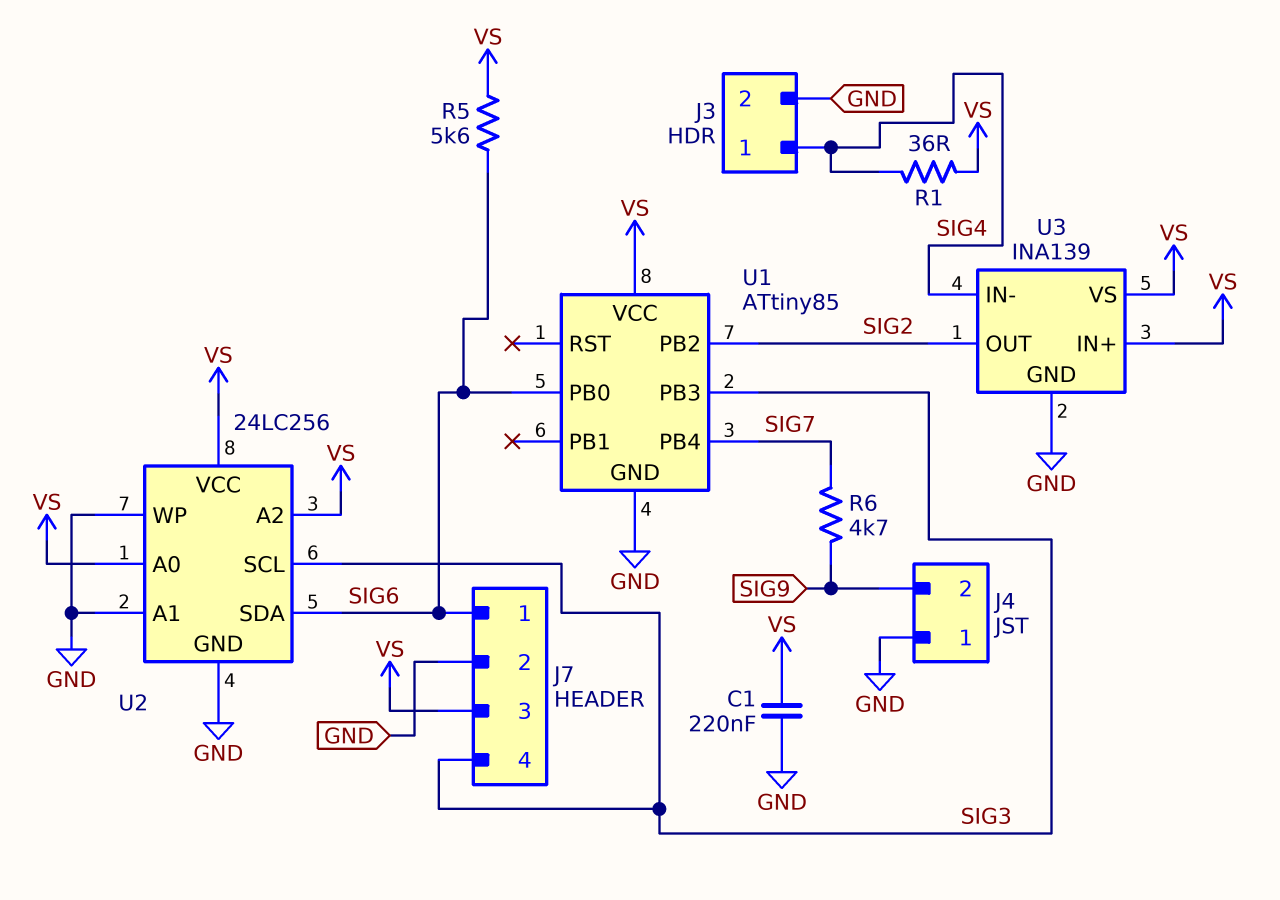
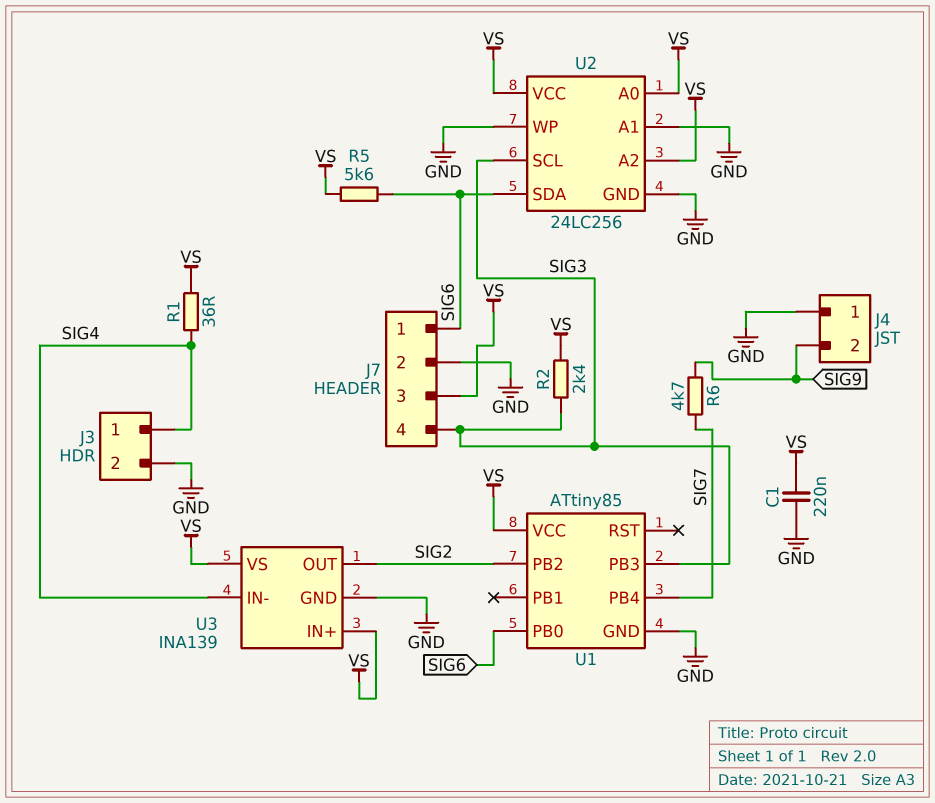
R2: none -> 2.4k (SIG3, VS)

